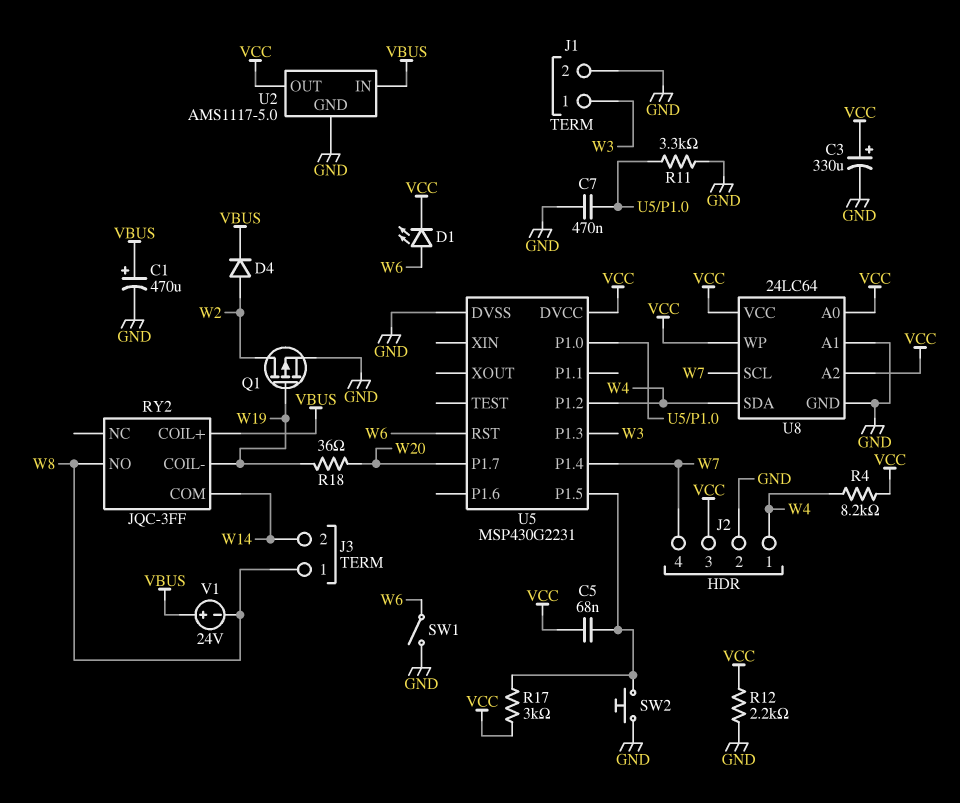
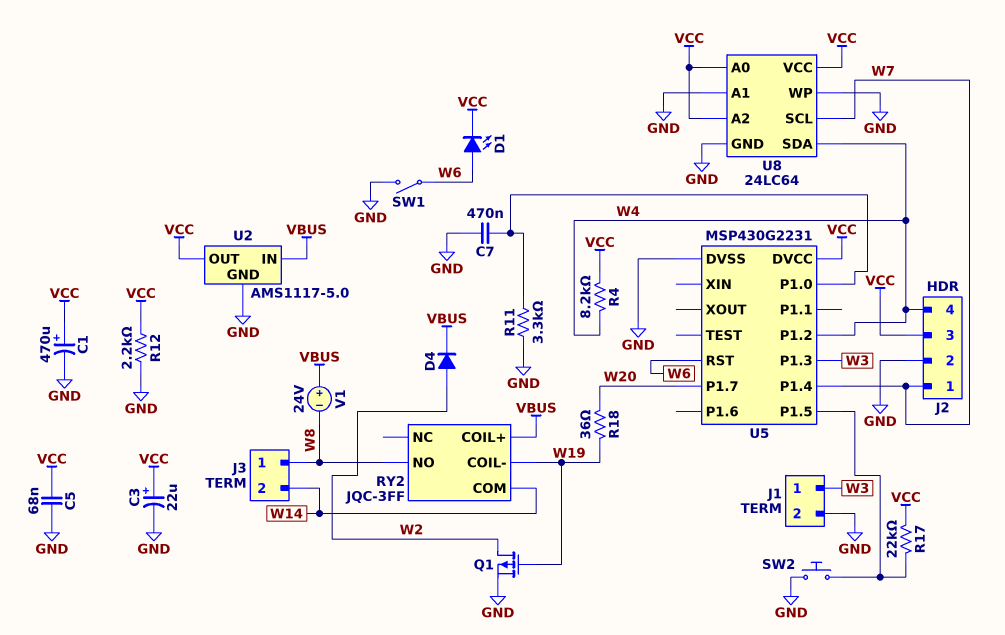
C1: 470uF (plus VBUS, minus GND) -> 470uF (plus VCC, minus GND)
C3: 330uF (plus VCC, minus GND) -> 22uF (plus VCC, minus GND)
C5: 68nF (U5/P1.5, VCC) -> 68nF (GND, VCC)
J2 pin 1: W4 -> W7
J2 pin 4: W7 -> W4
R17: 3k (U5/P1.5, VCC) -> 22k (U5/P1.5, VCC)
U8 pin WP: VCC -> GND

